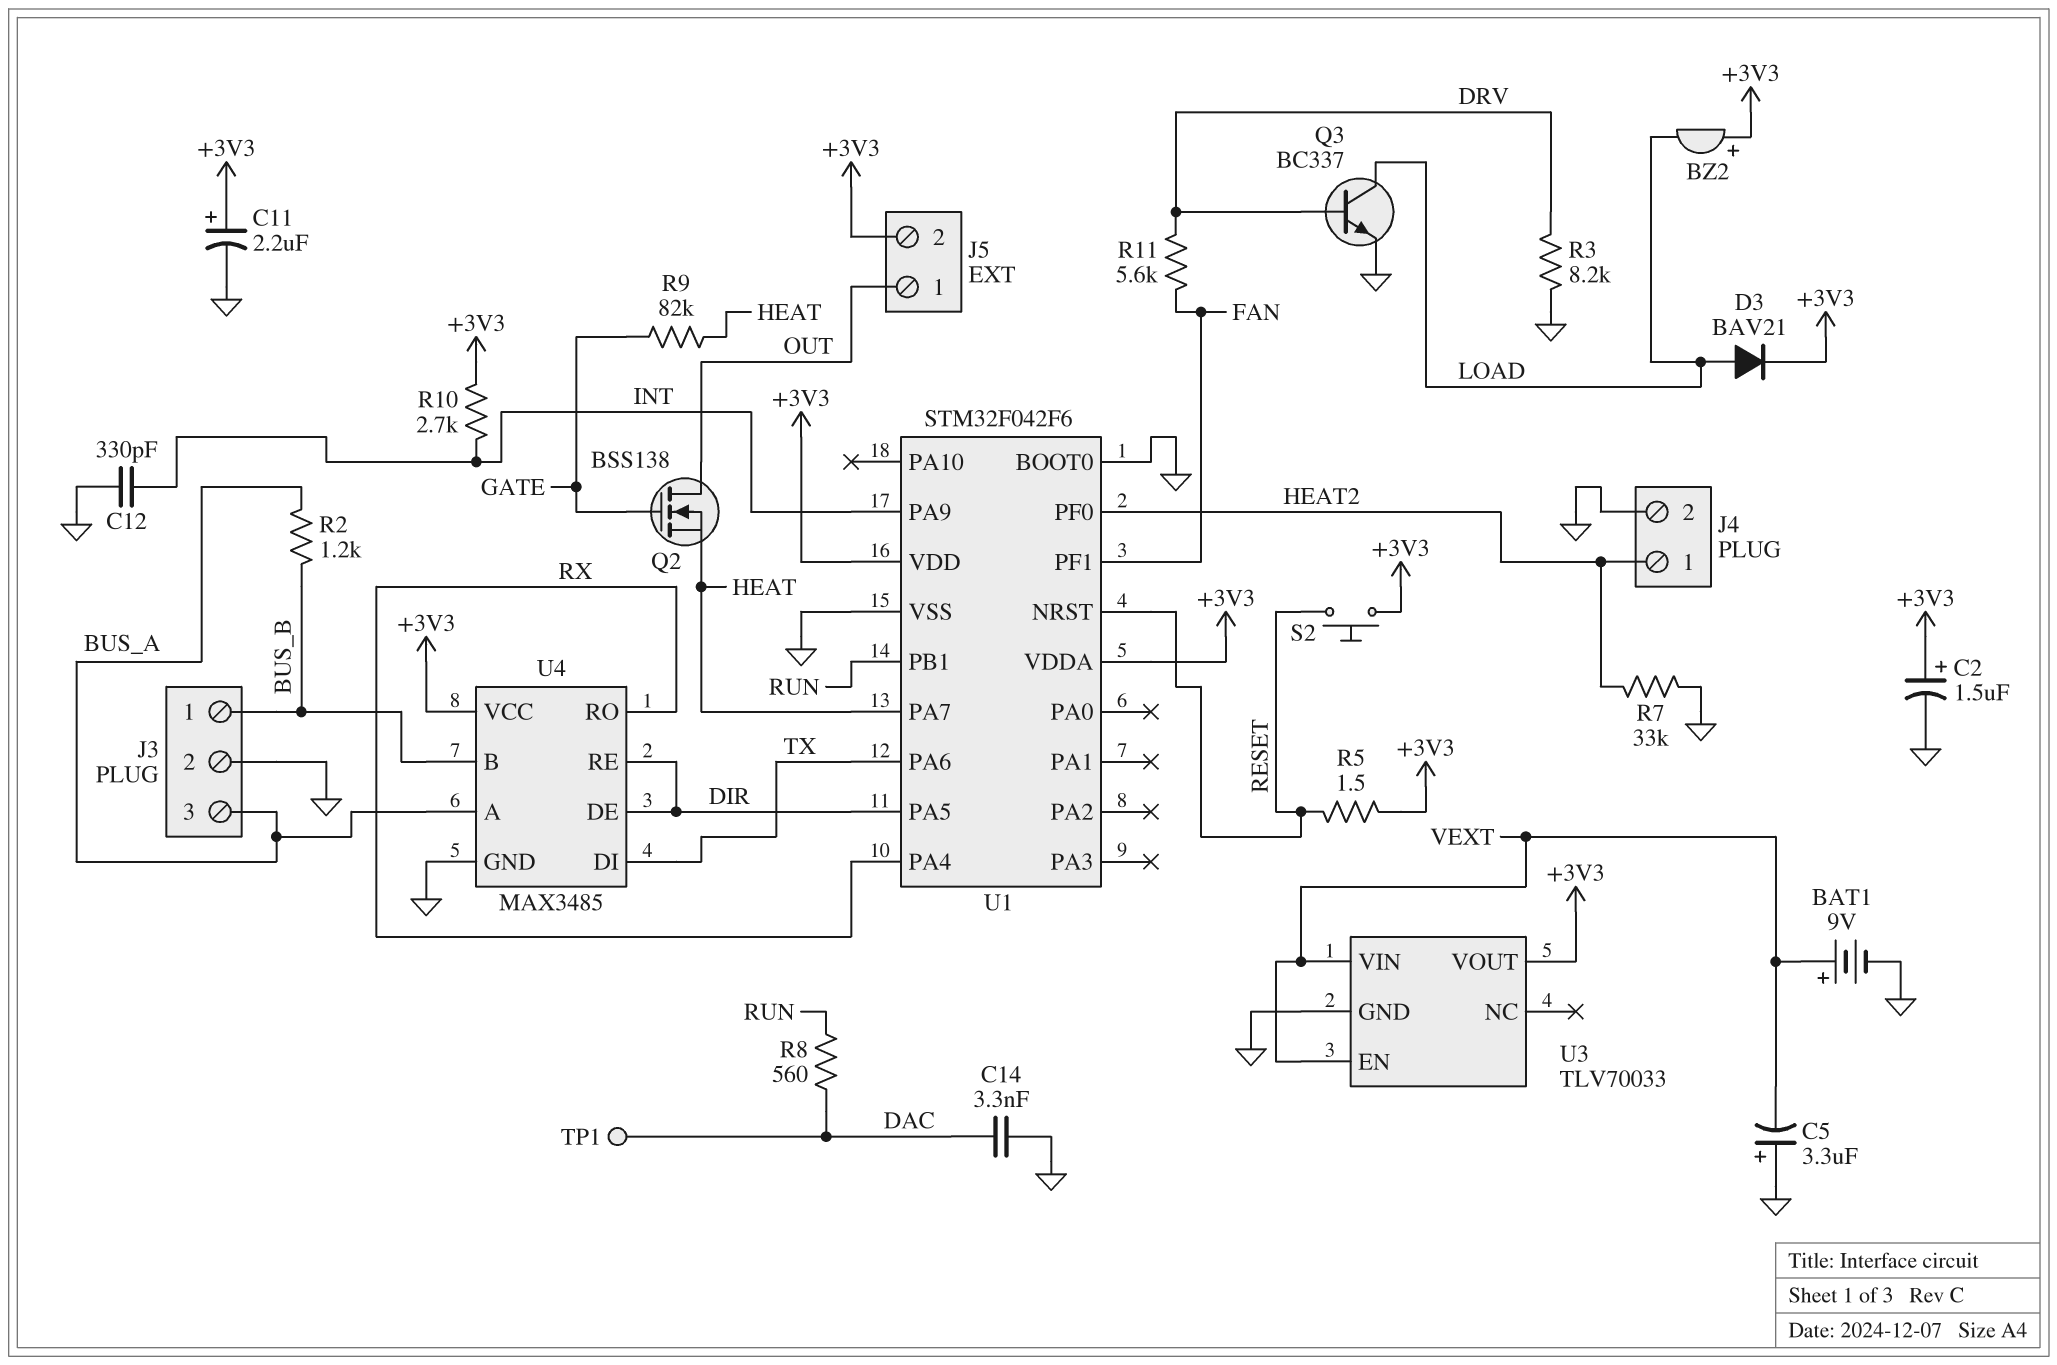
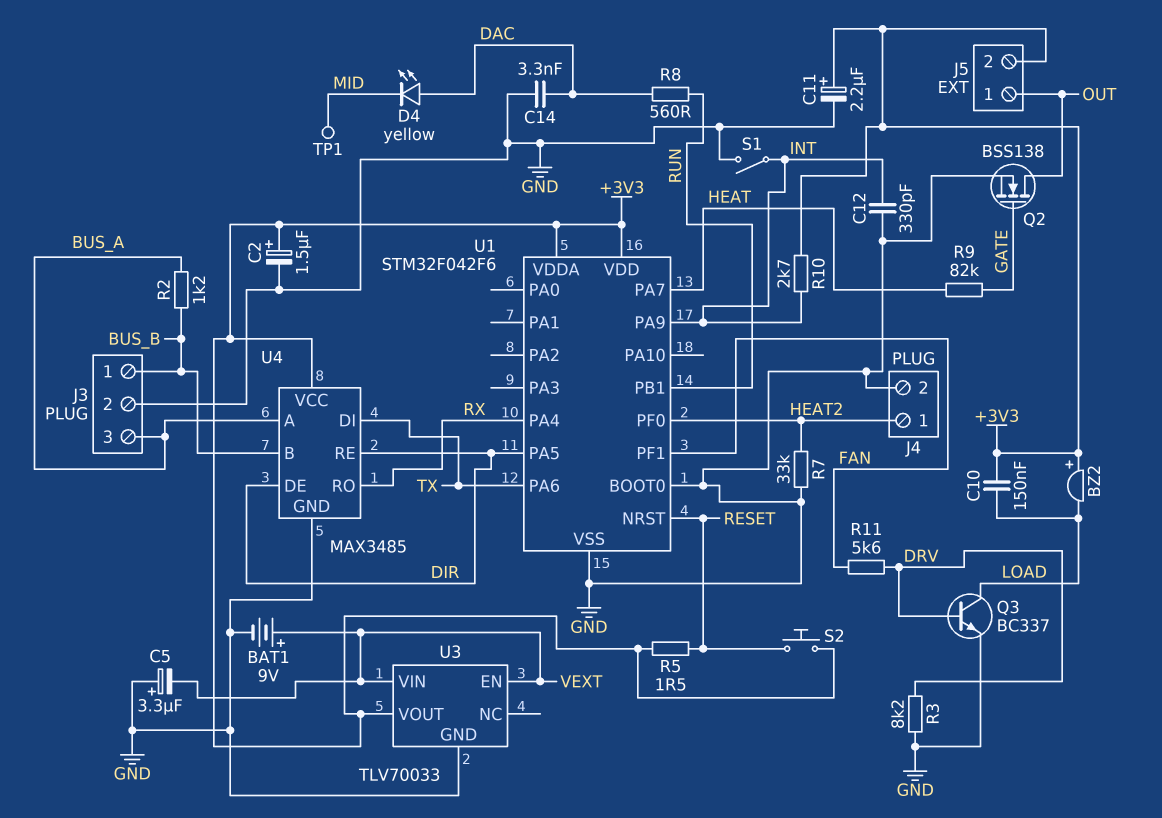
C10: none -> 150nF (+3V3, LOAD)
D3: diode BAV21 (A LOAD, K +3V3) -> none
D4: none -> LED yellow (A DAC, K MID)
Q2: NMOS BSS138 (G GATE, D OUT, S HEAT) -> NMOS BSS138 (G GATE, D OUT, S GND)
S1: none -> switch (GND, INT)
TP1: test point (DAC) -> test point (MID)

